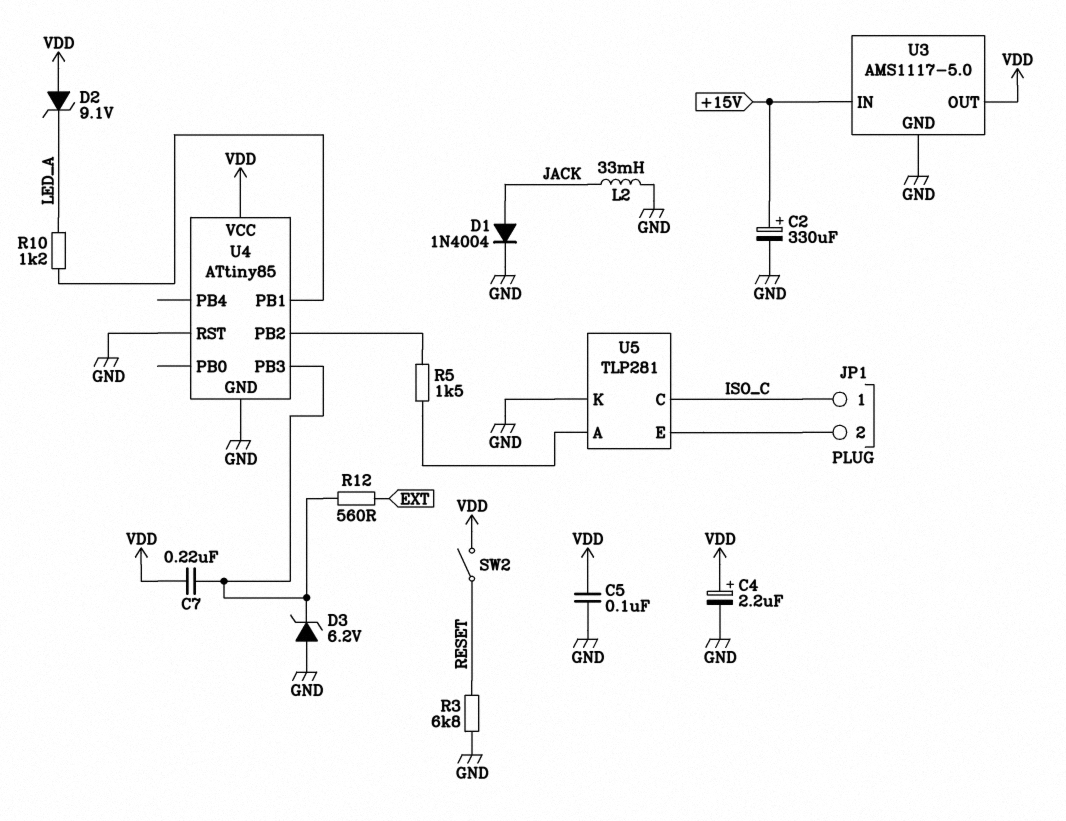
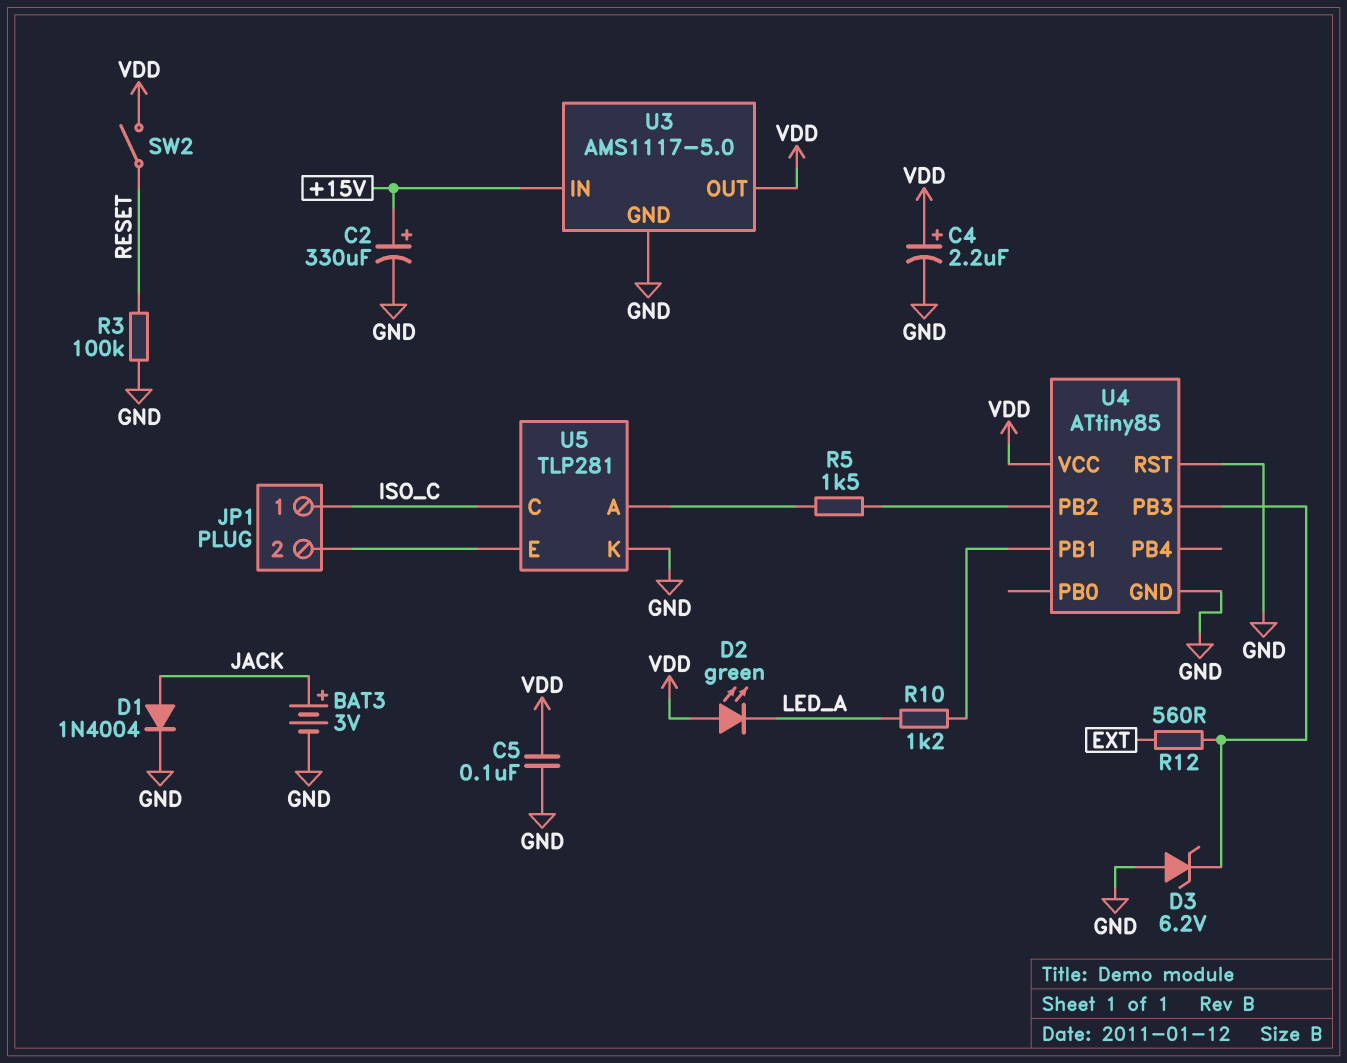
BAT3: none -> 3V (plus JACK, minus GND)
C7: 220nF (U4/PB3, VDD) -> none
D2: zener 9.1V (A VDD, K LED_A) -> LED green (A VDD, K LED_A)
L2: 33mH (GND, JACK) -> none
R3: 6.8k (GND, RESET) -> 100k (GND, RESET)

